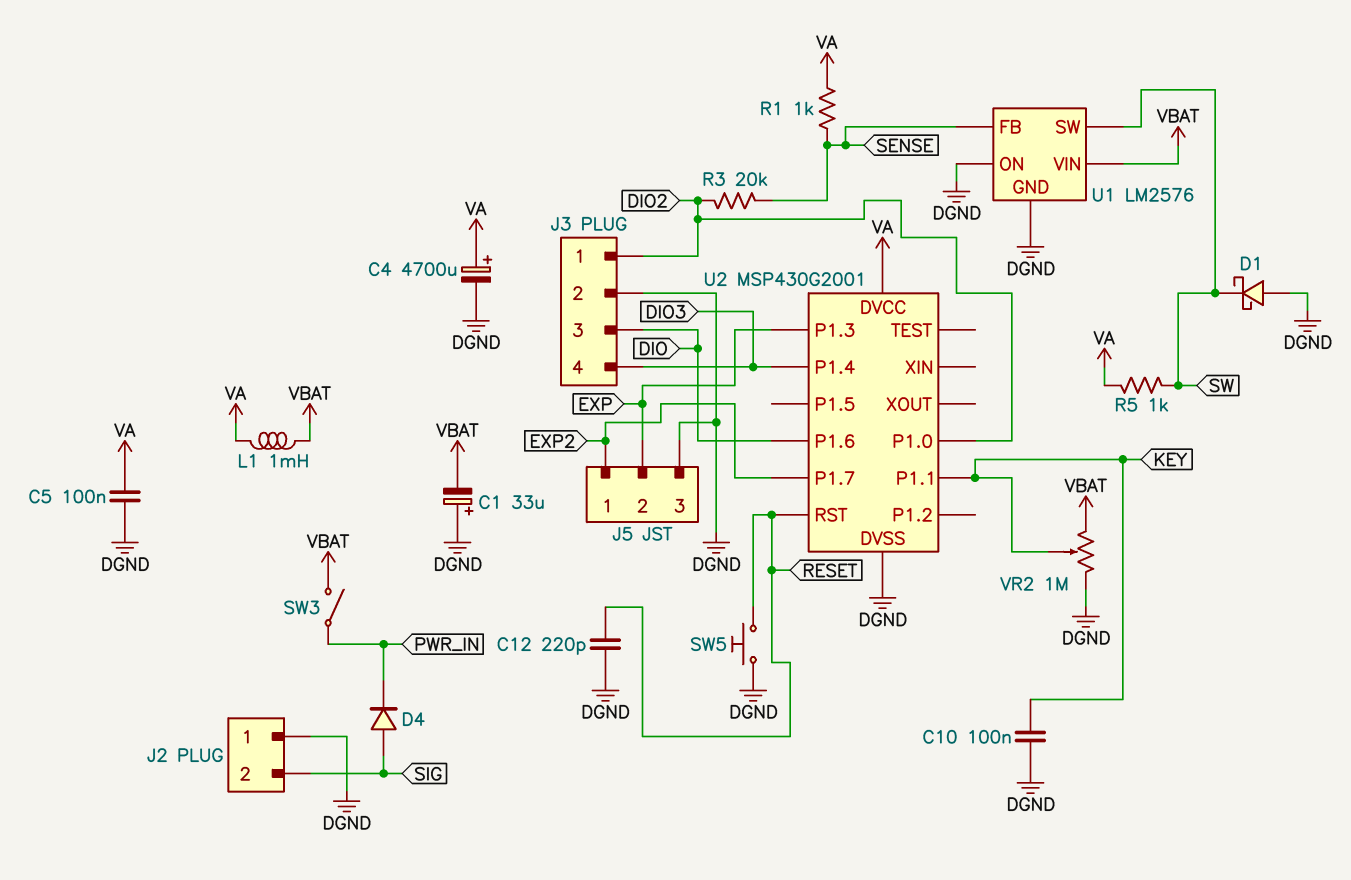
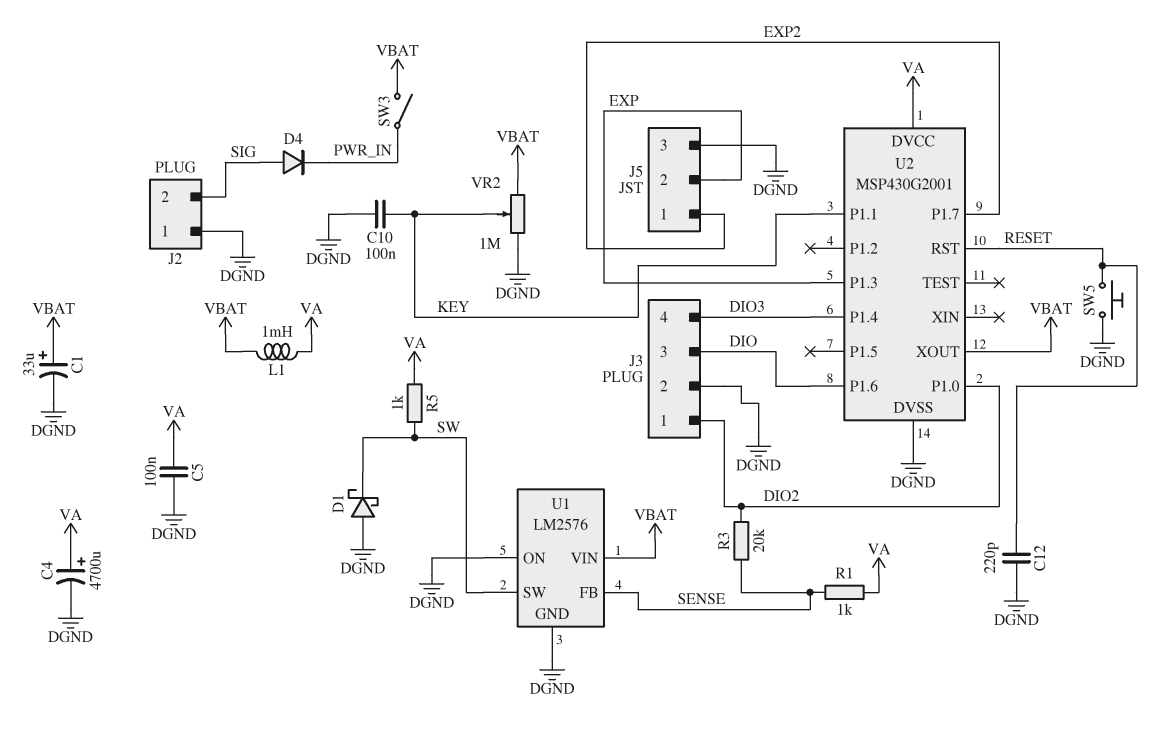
C1: 33uF (plus DGND, minus VBAT) -> 33uF (plus VBAT, minus DGND)
U2 pin XOUT: none -> VBAT

